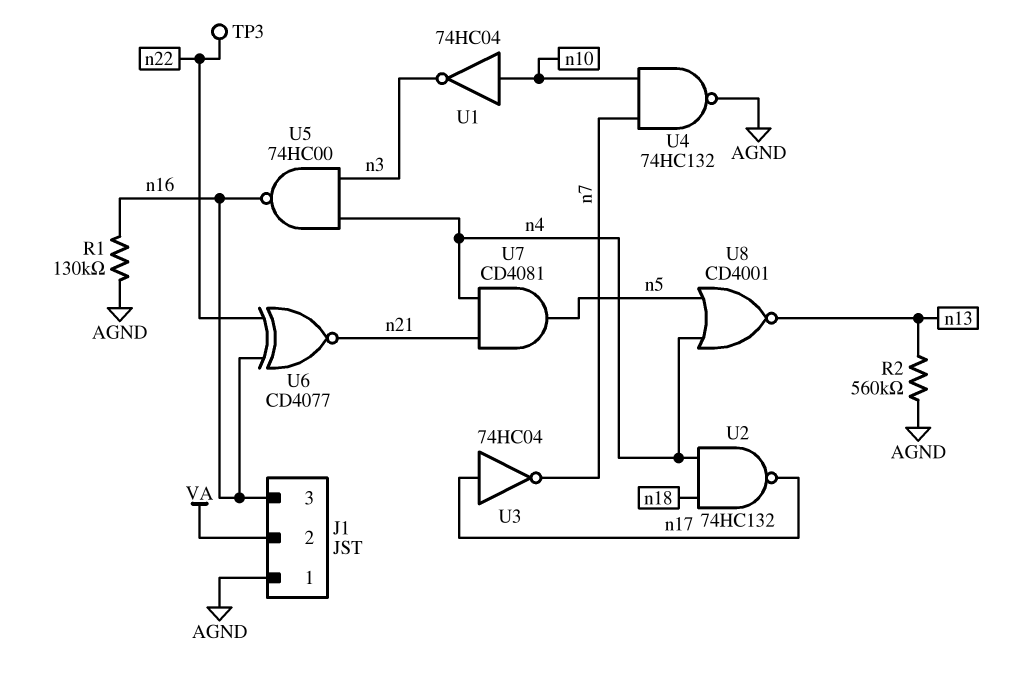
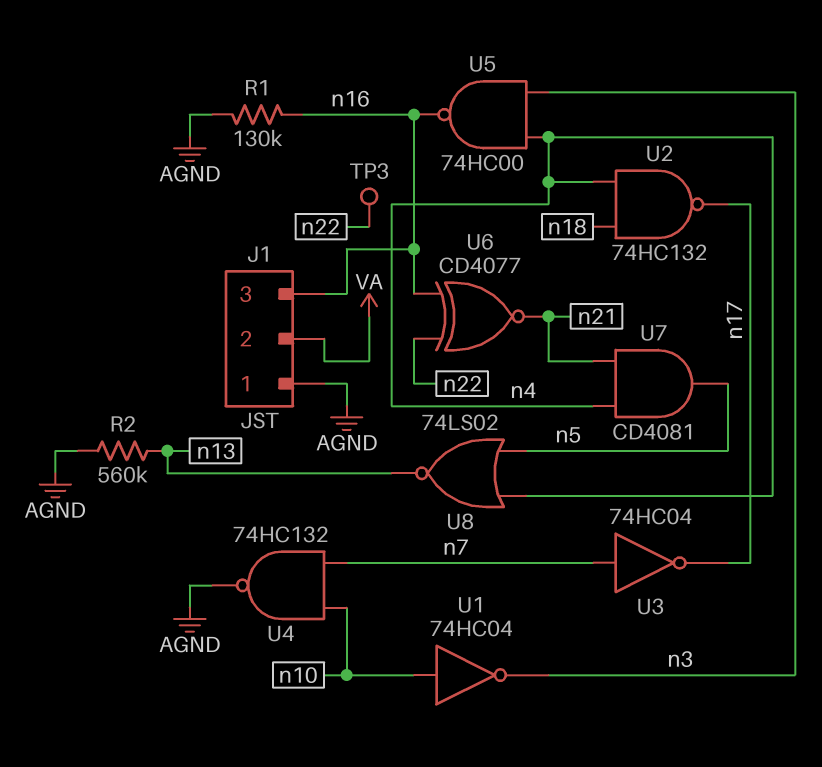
U3: NOT 74HC04 (in n17, out n7) -> NOT 74HC04 (in n7, out n17)
U8: NOR CD4001 (in n4, in n5, out n13) -> NOR 74LS02 (in n4, in n5, out n13)

